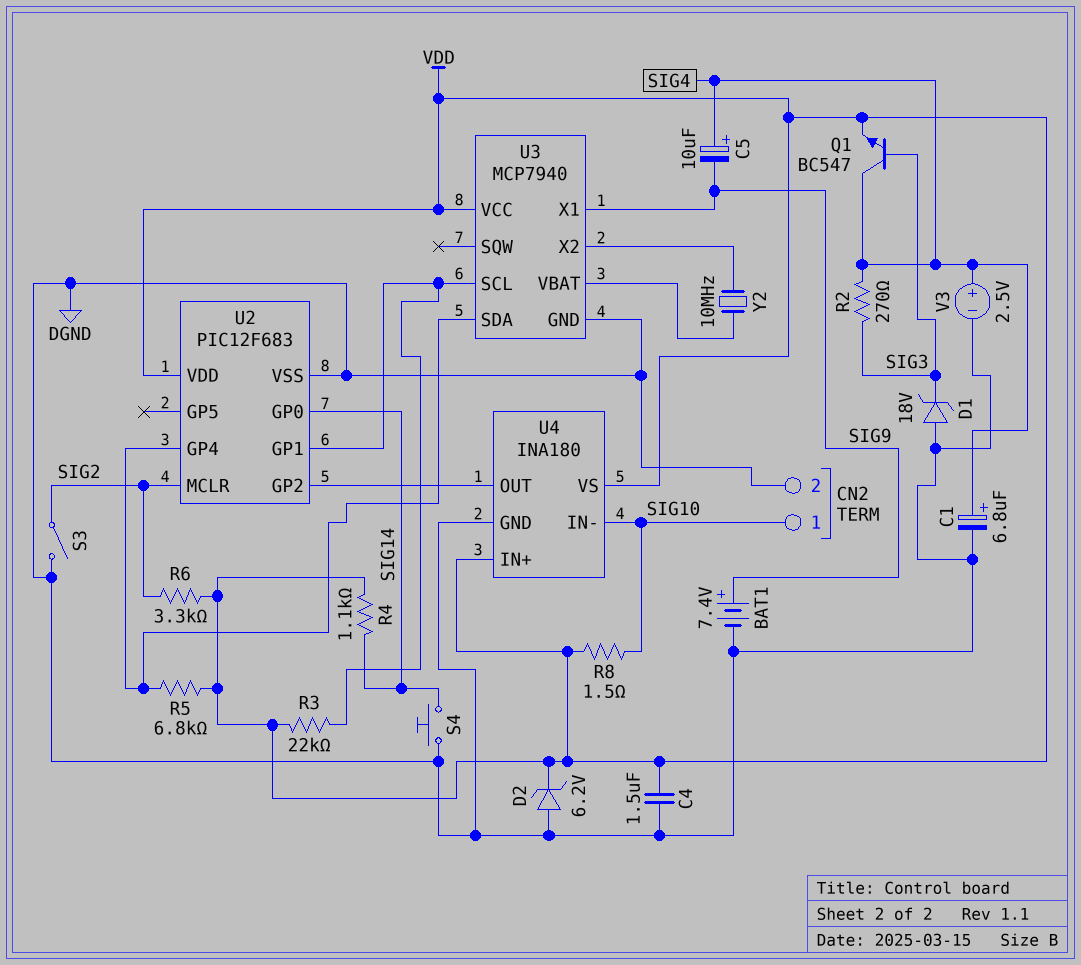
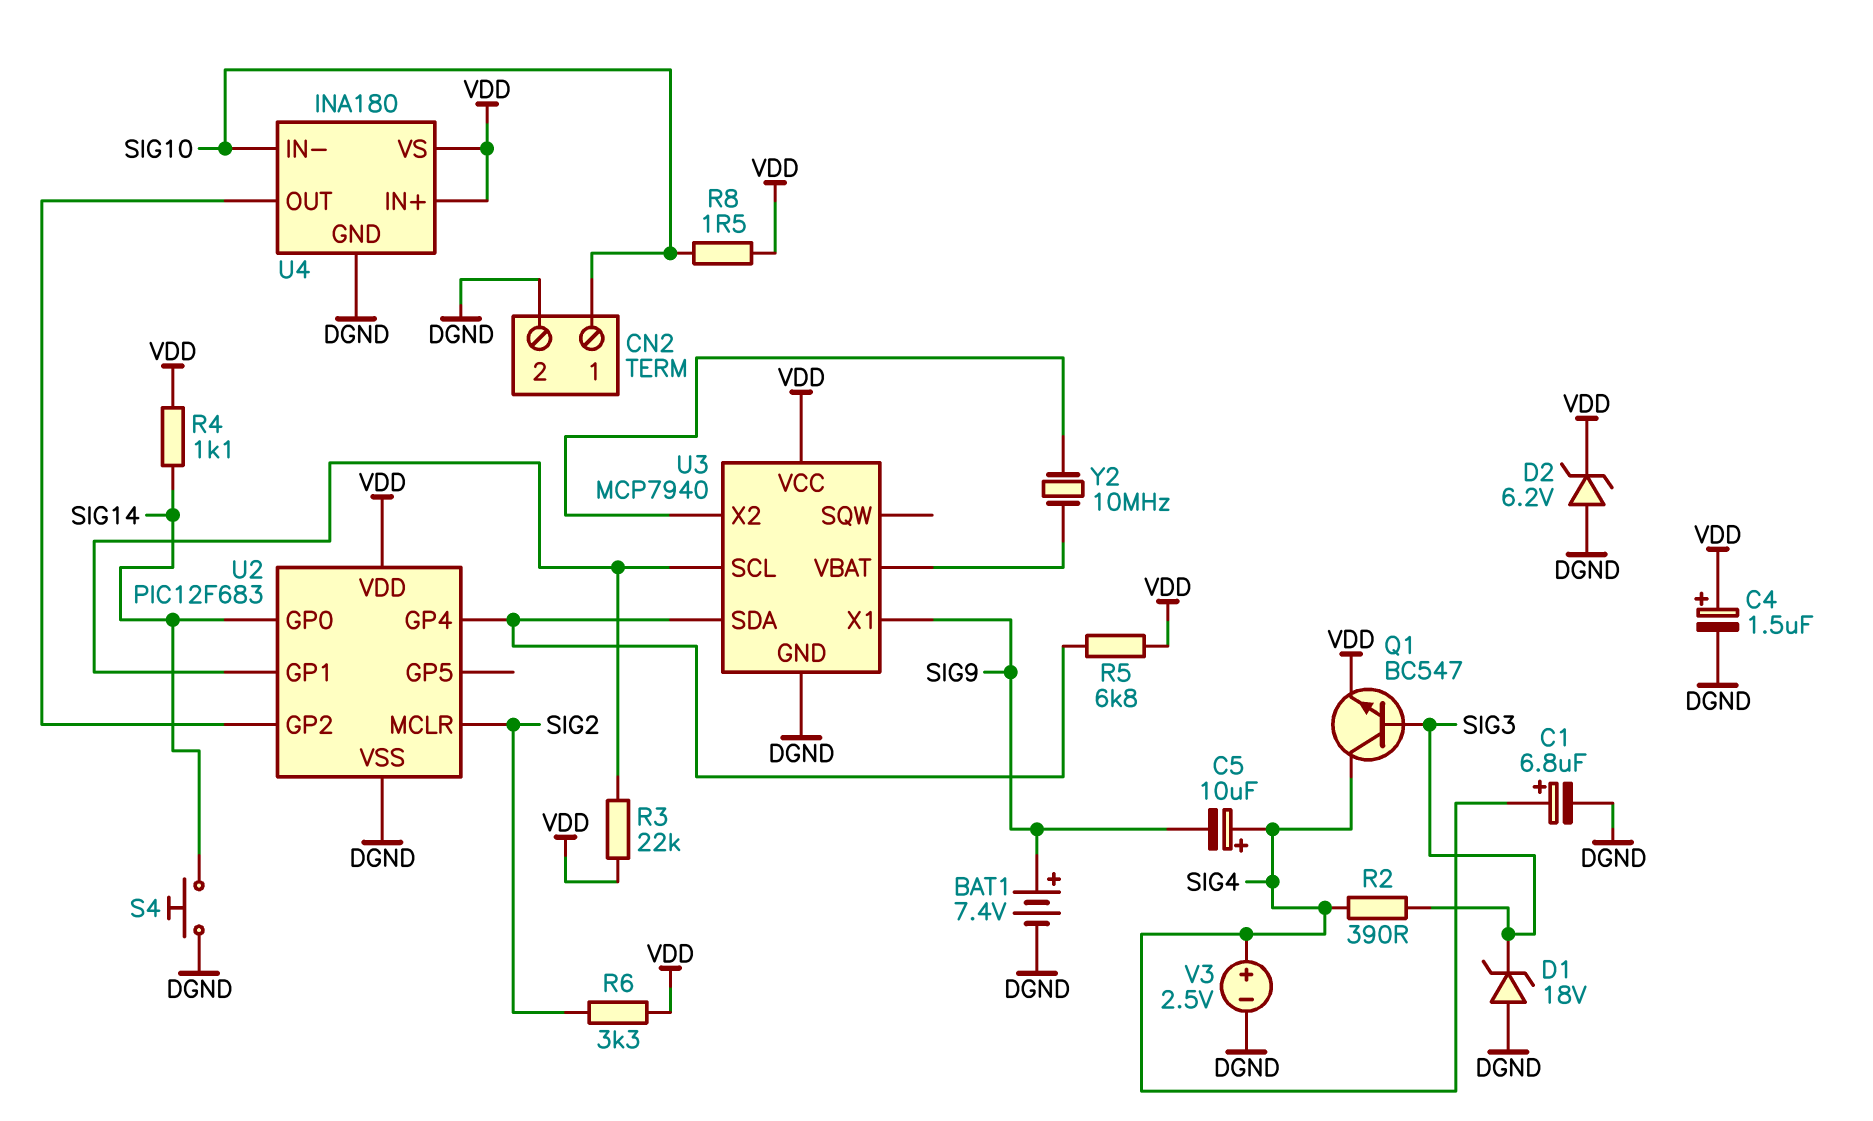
C4: 1.5uF (DGND, VDD) -> 1.5uF (plus VDD, minus DGND)
R2: 270 (SIG3, SIG4) -> 390 (SIG3, SIG4)
S3: switch (DGND, SIG2) -> none

